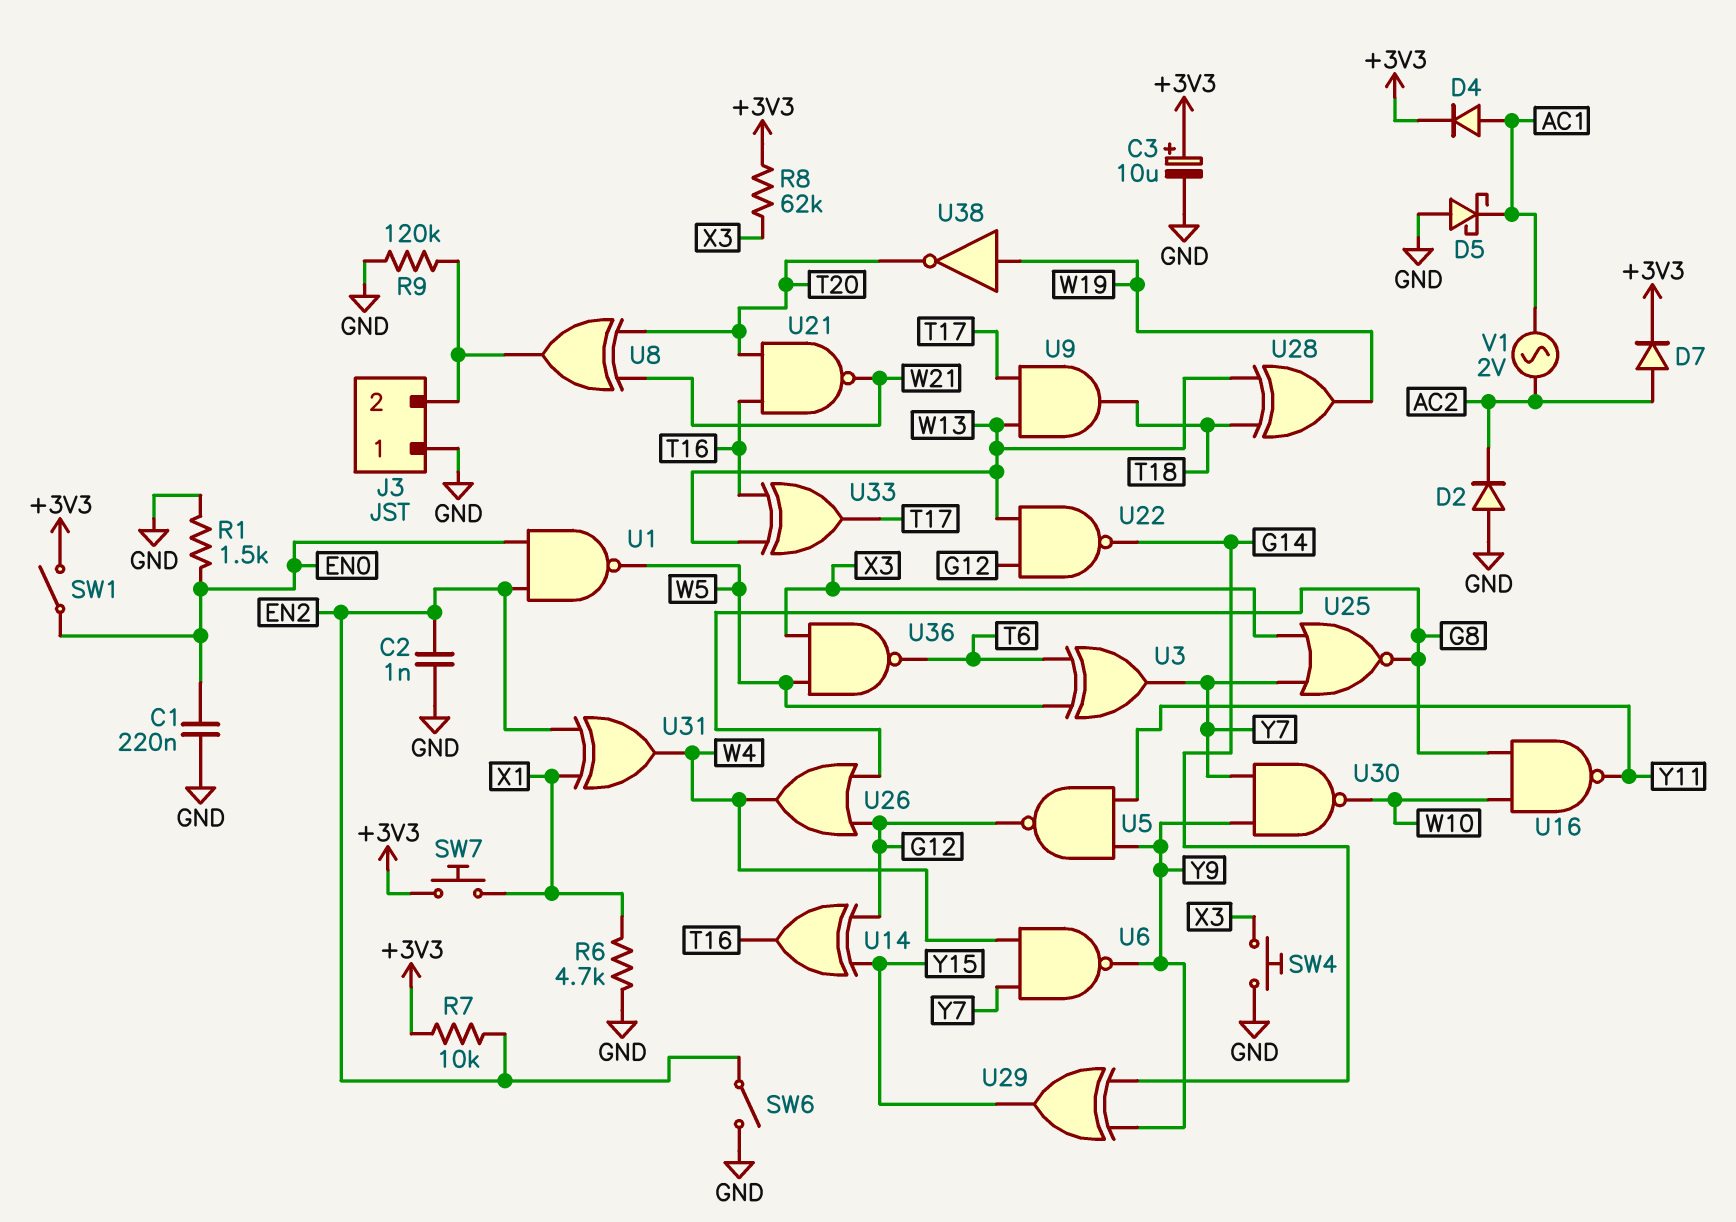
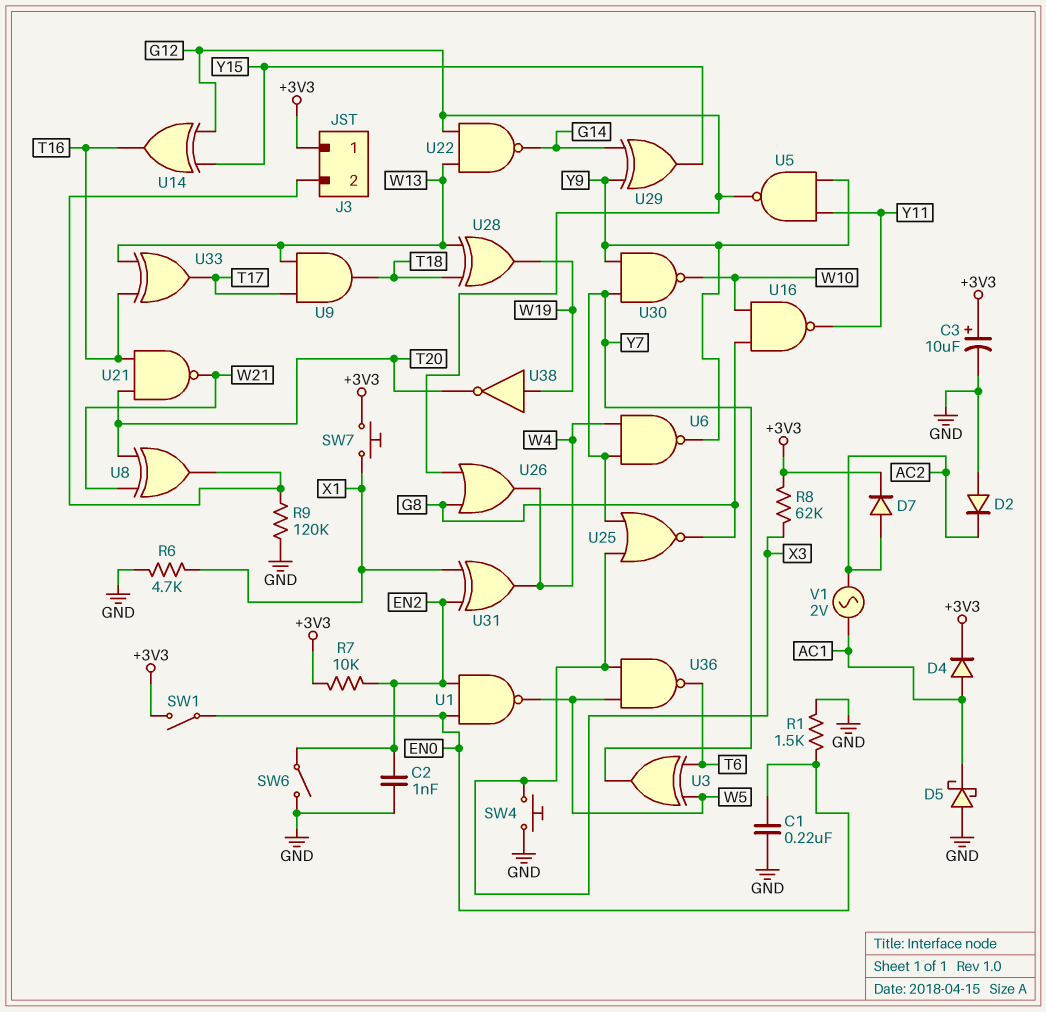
J3 pin 1: GND -> +3V3

